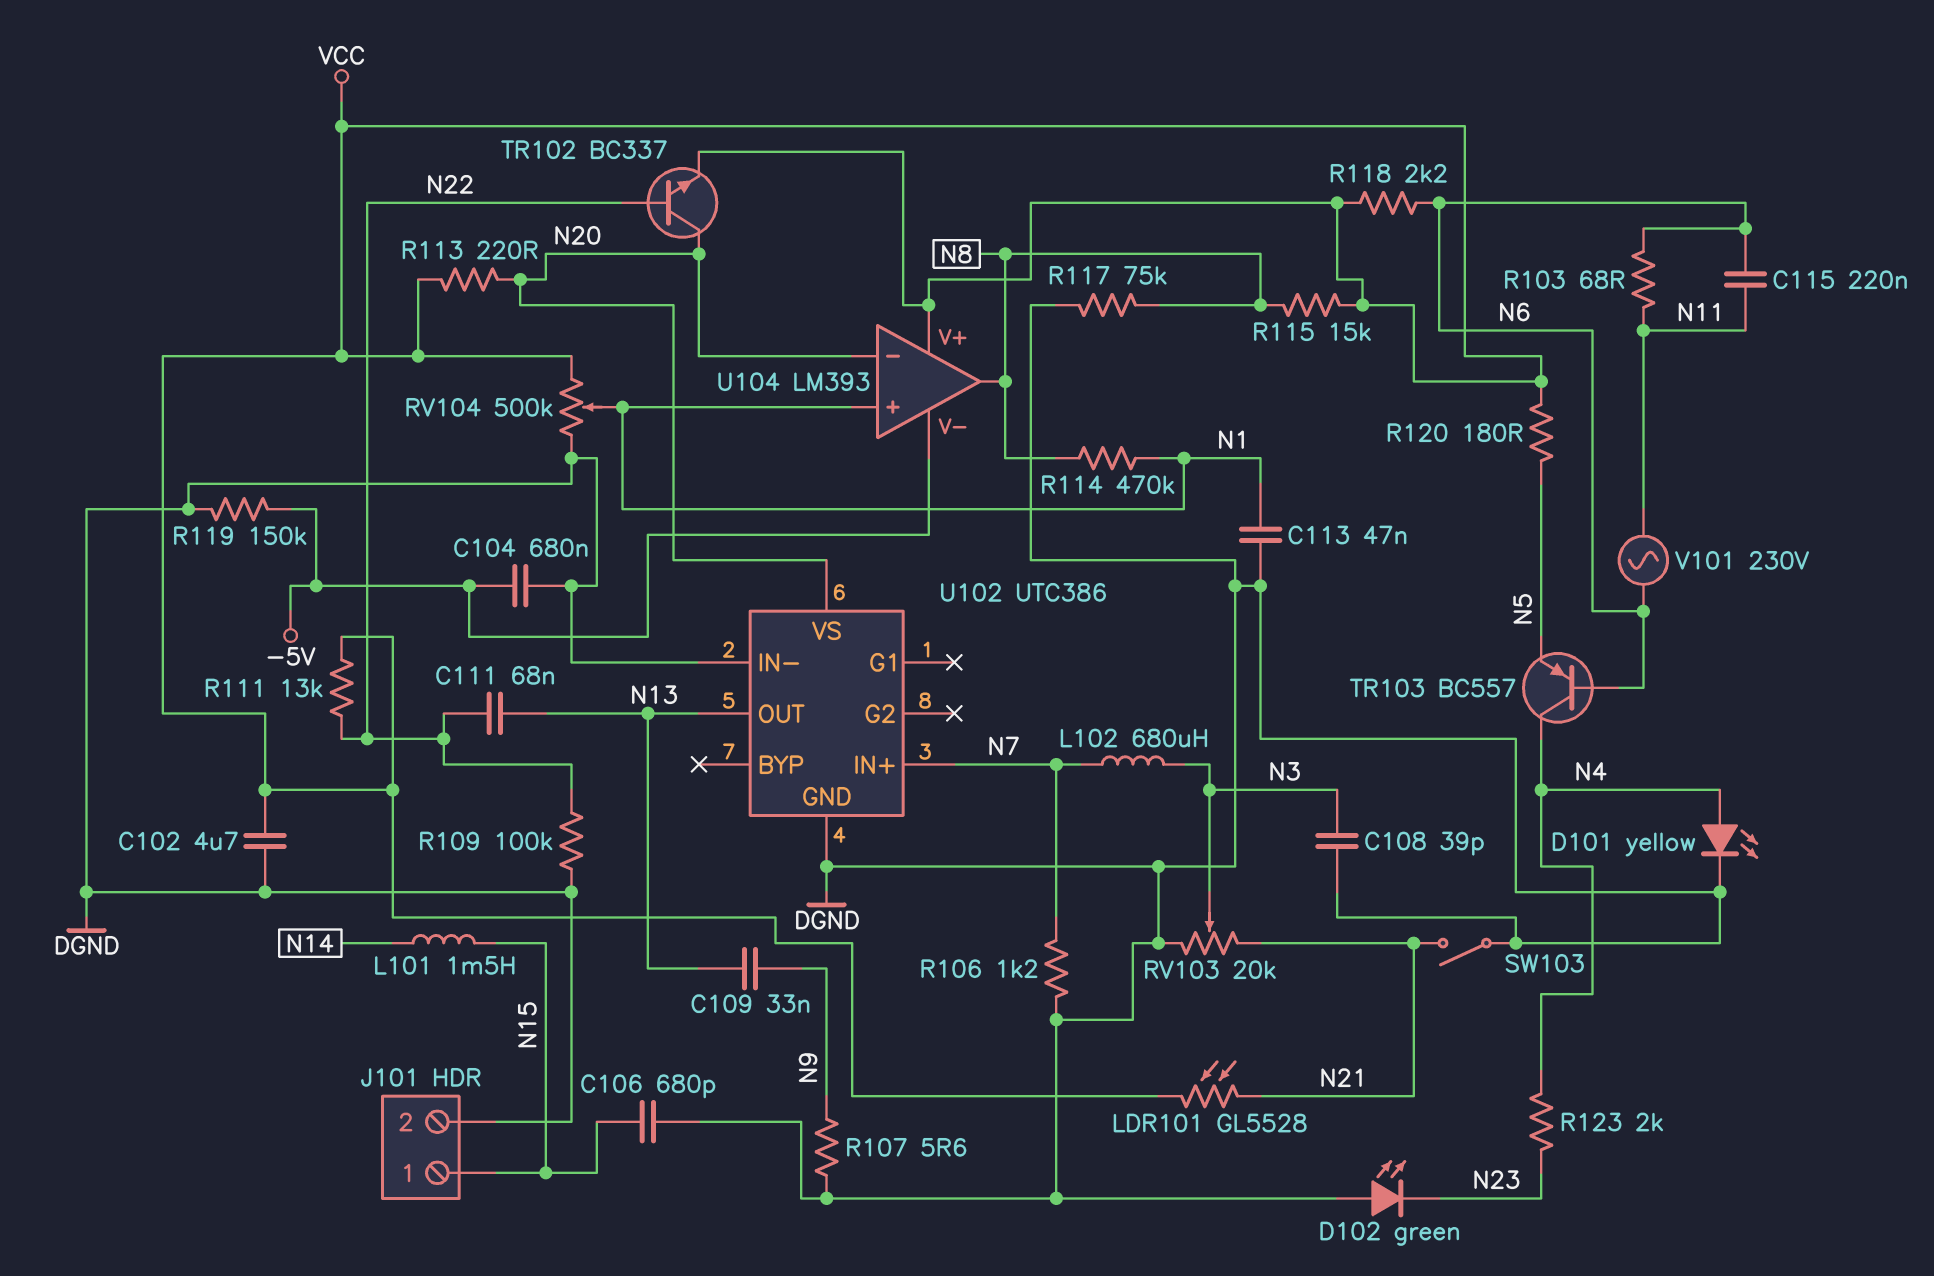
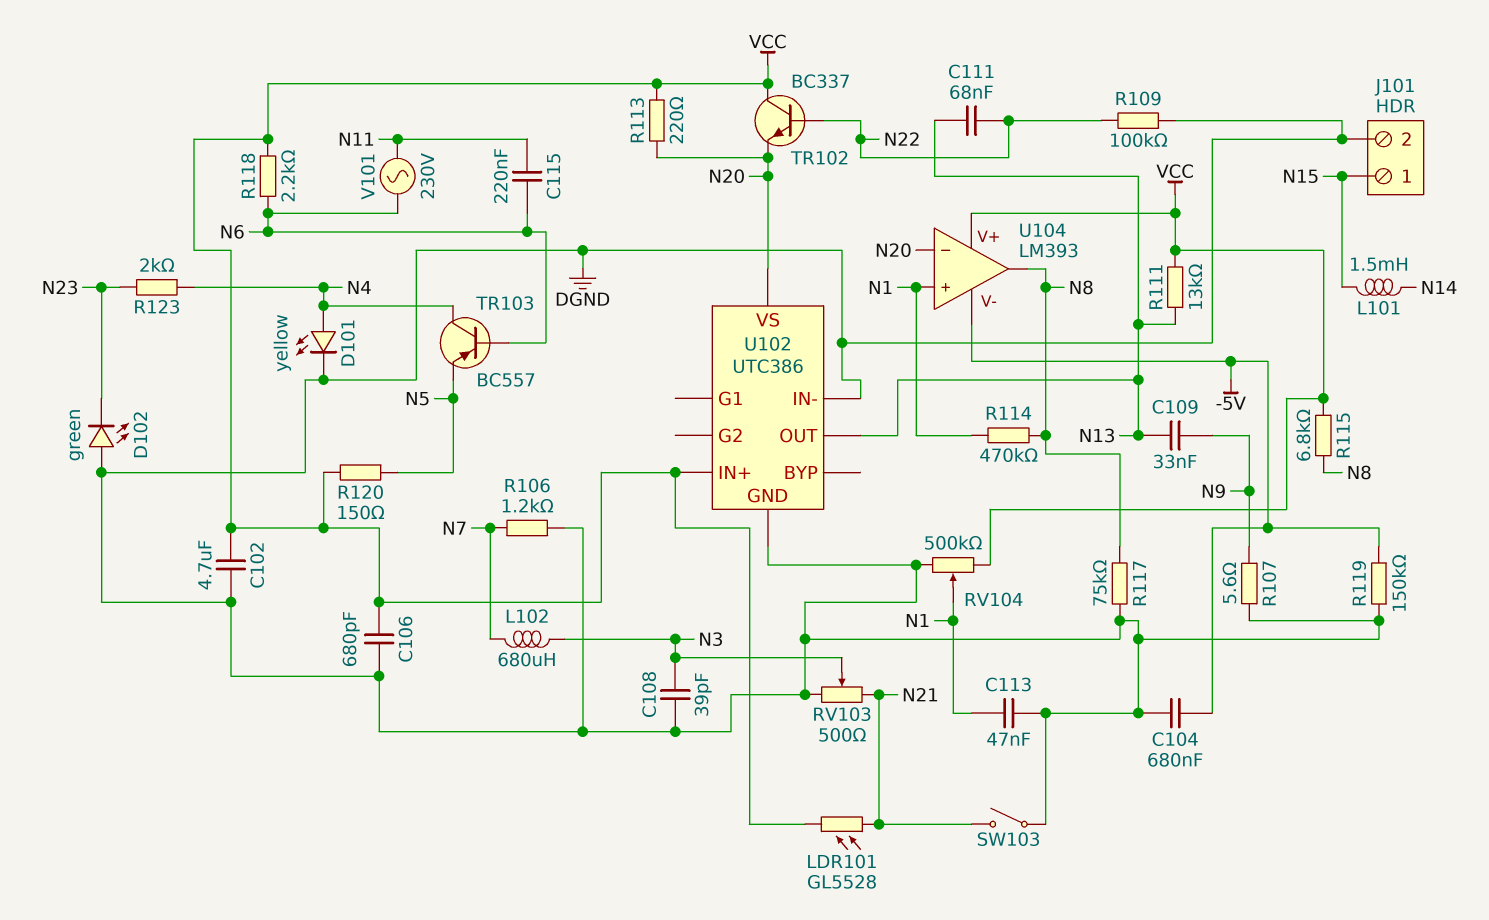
C106: 680pF (DGND, N15) -> 680pF (DGND, VCC)
R103: 68 (N6, N11) -> none
R111: 13k (N22, VCC) -> 13k (N13, VCC)
R115: 15k (N8, VCC) -> 6.8k (N8, VCC)
R120: 180 (N5, VCC) -> 150 (N5, VCC)
RV103: 20k (DGND, N21, wiper N3) -> 500 (DGND, N21, wiper N3)
TR102: NPN BC337 (B N22, C N20, E VCC) -> NPN BC337 (B N22, C VCC, E N20)
U102 pin IN+: N7 -> VCC

